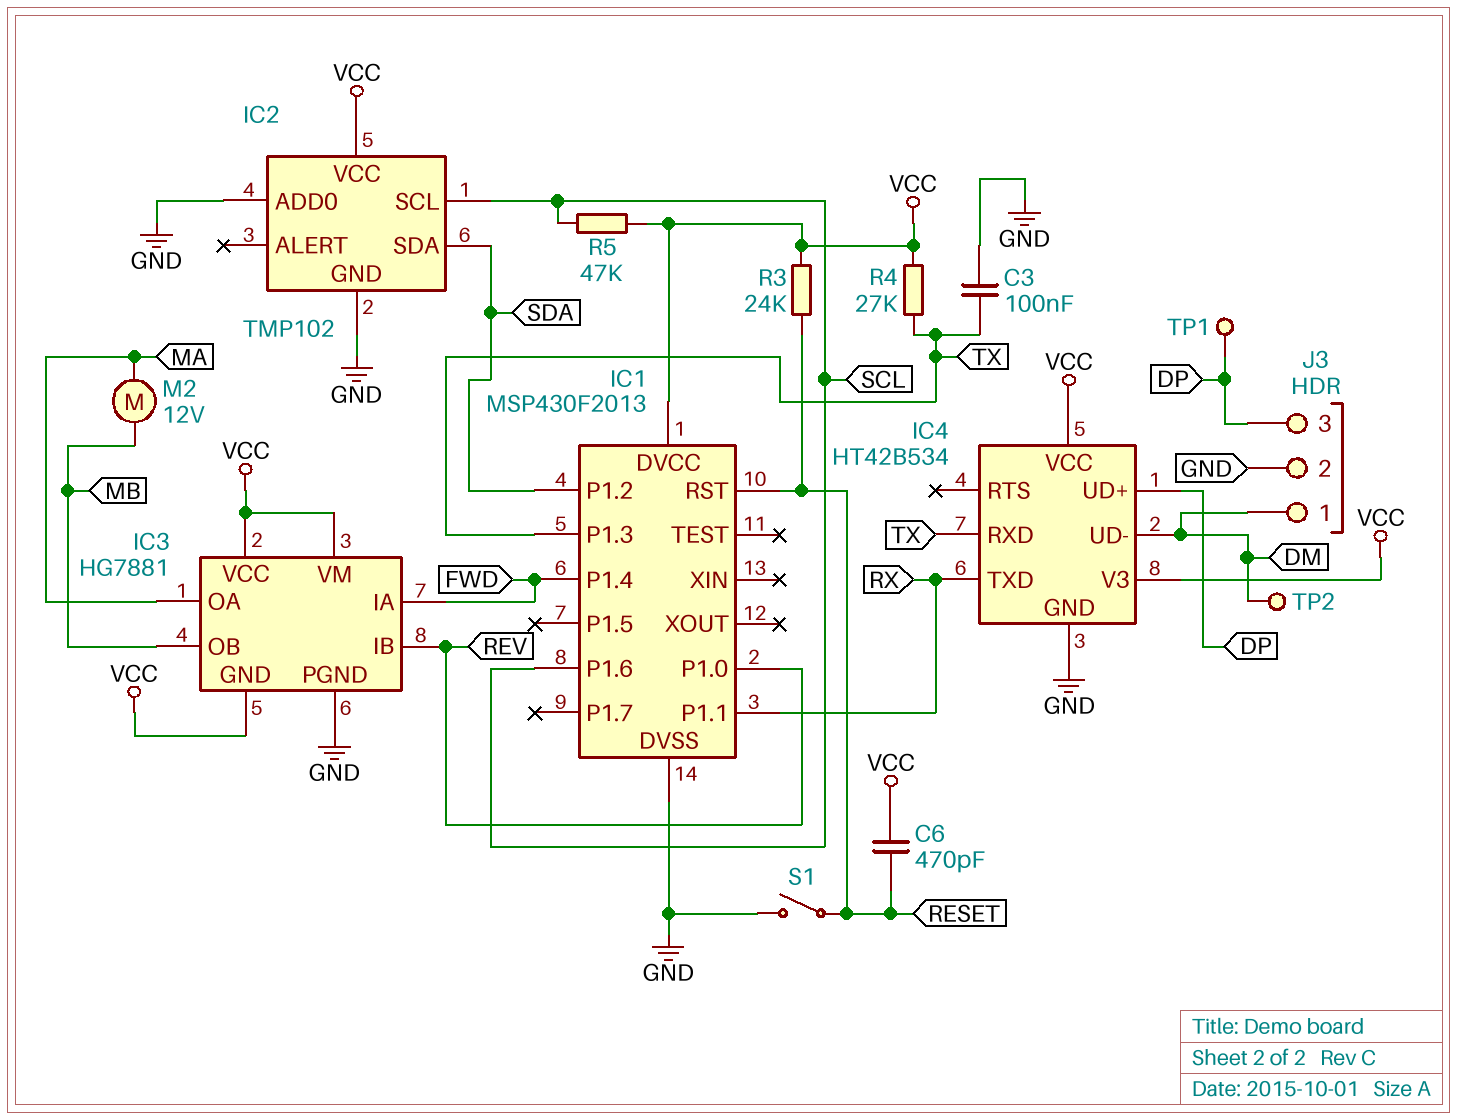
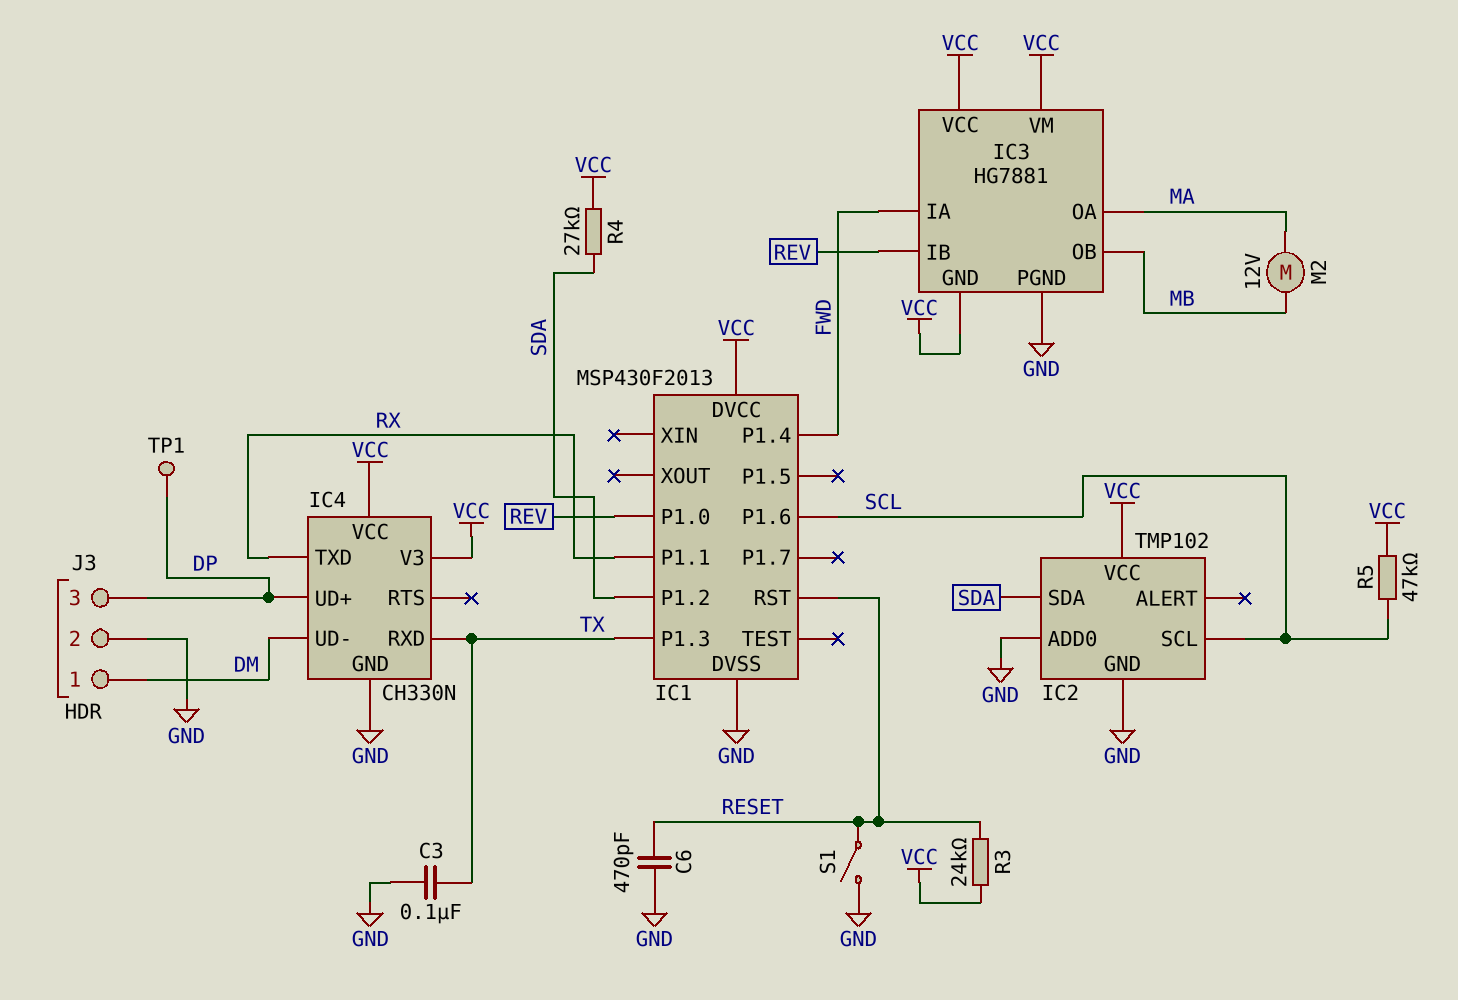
C6: 470pF (RESET, VCC) -> 470pF (GND, RESET)
IC4: HT42B534 -> CH330N
R4: 27k (TX, VCC) -> 27k (SDA, VCC)
TP2: test point (DM) -> none

